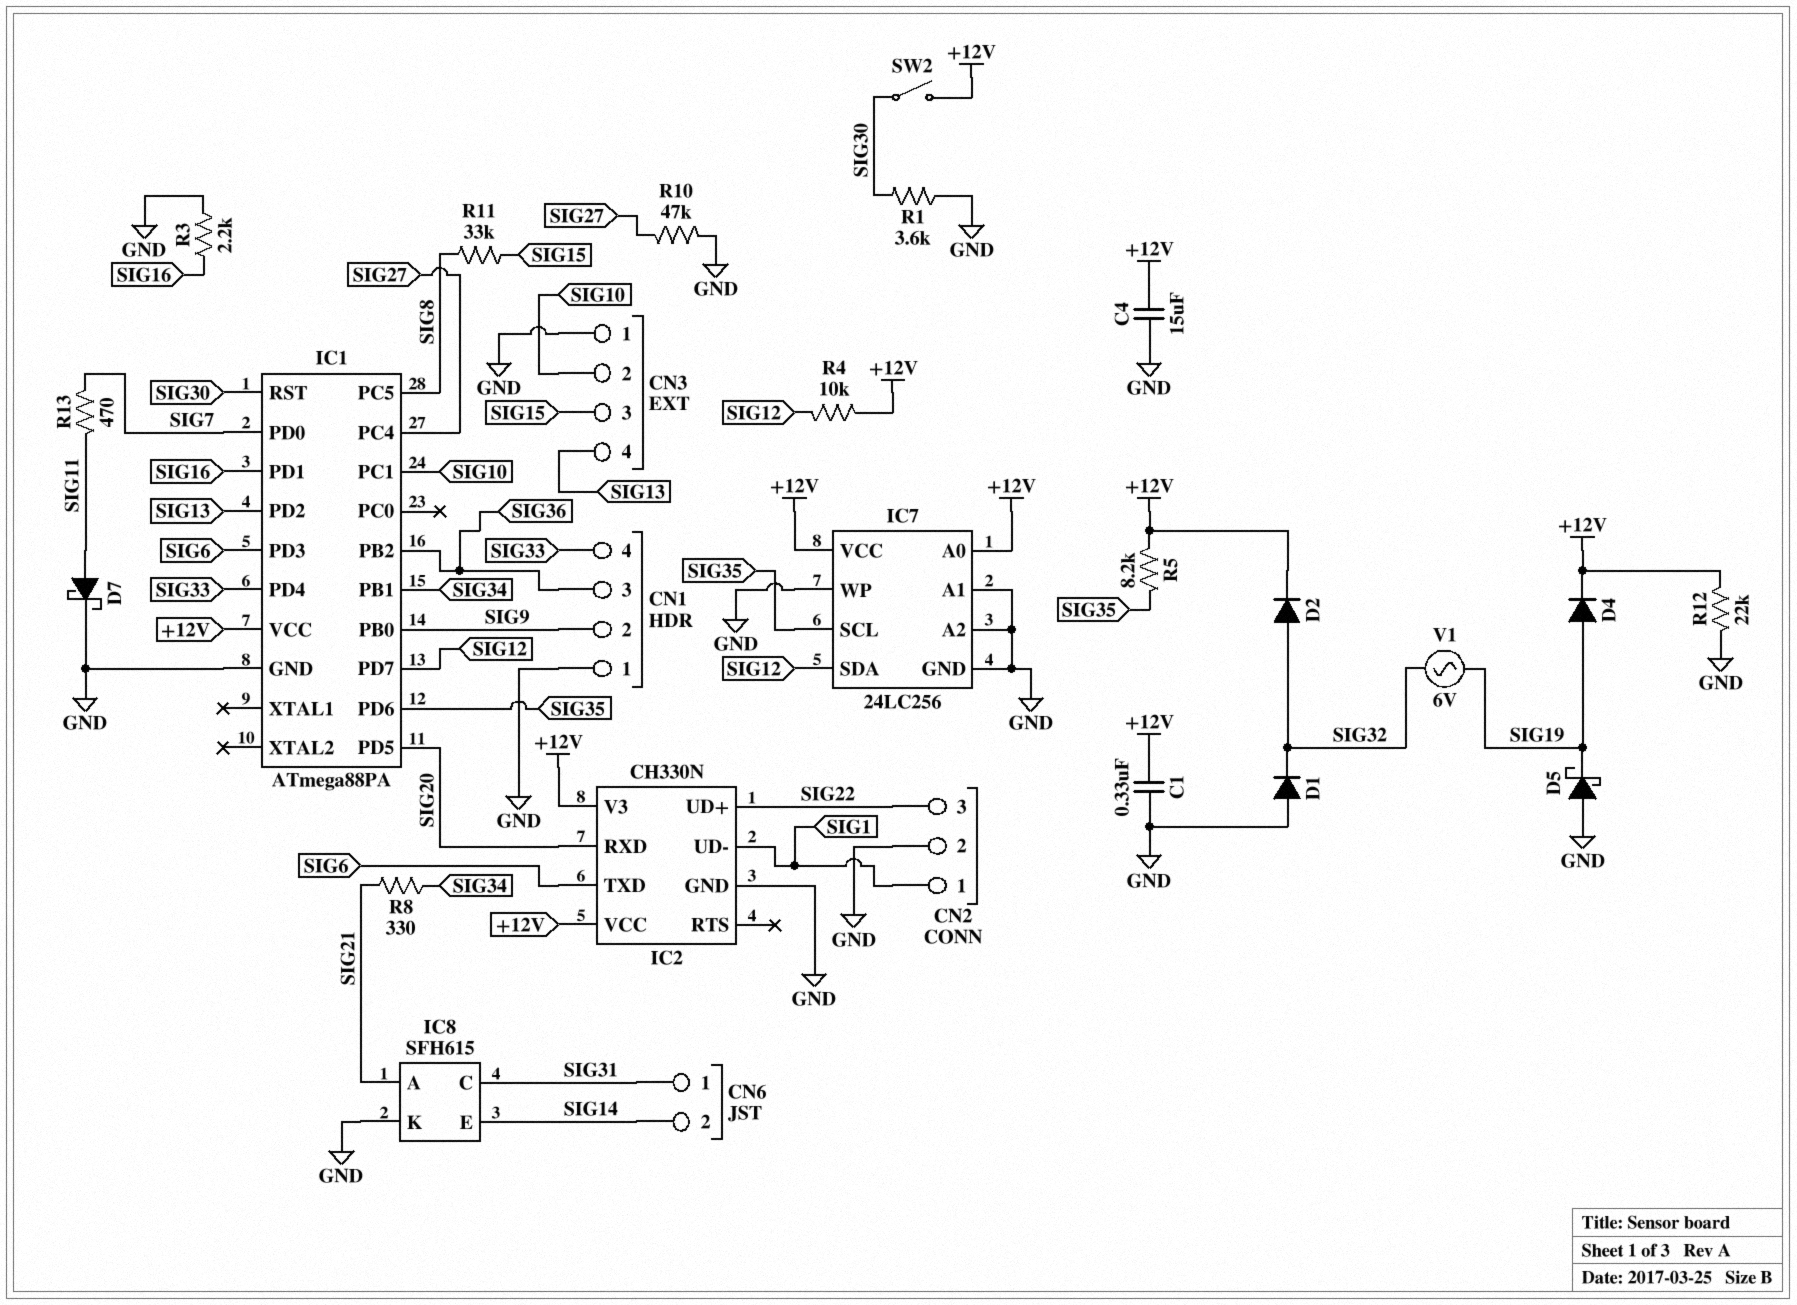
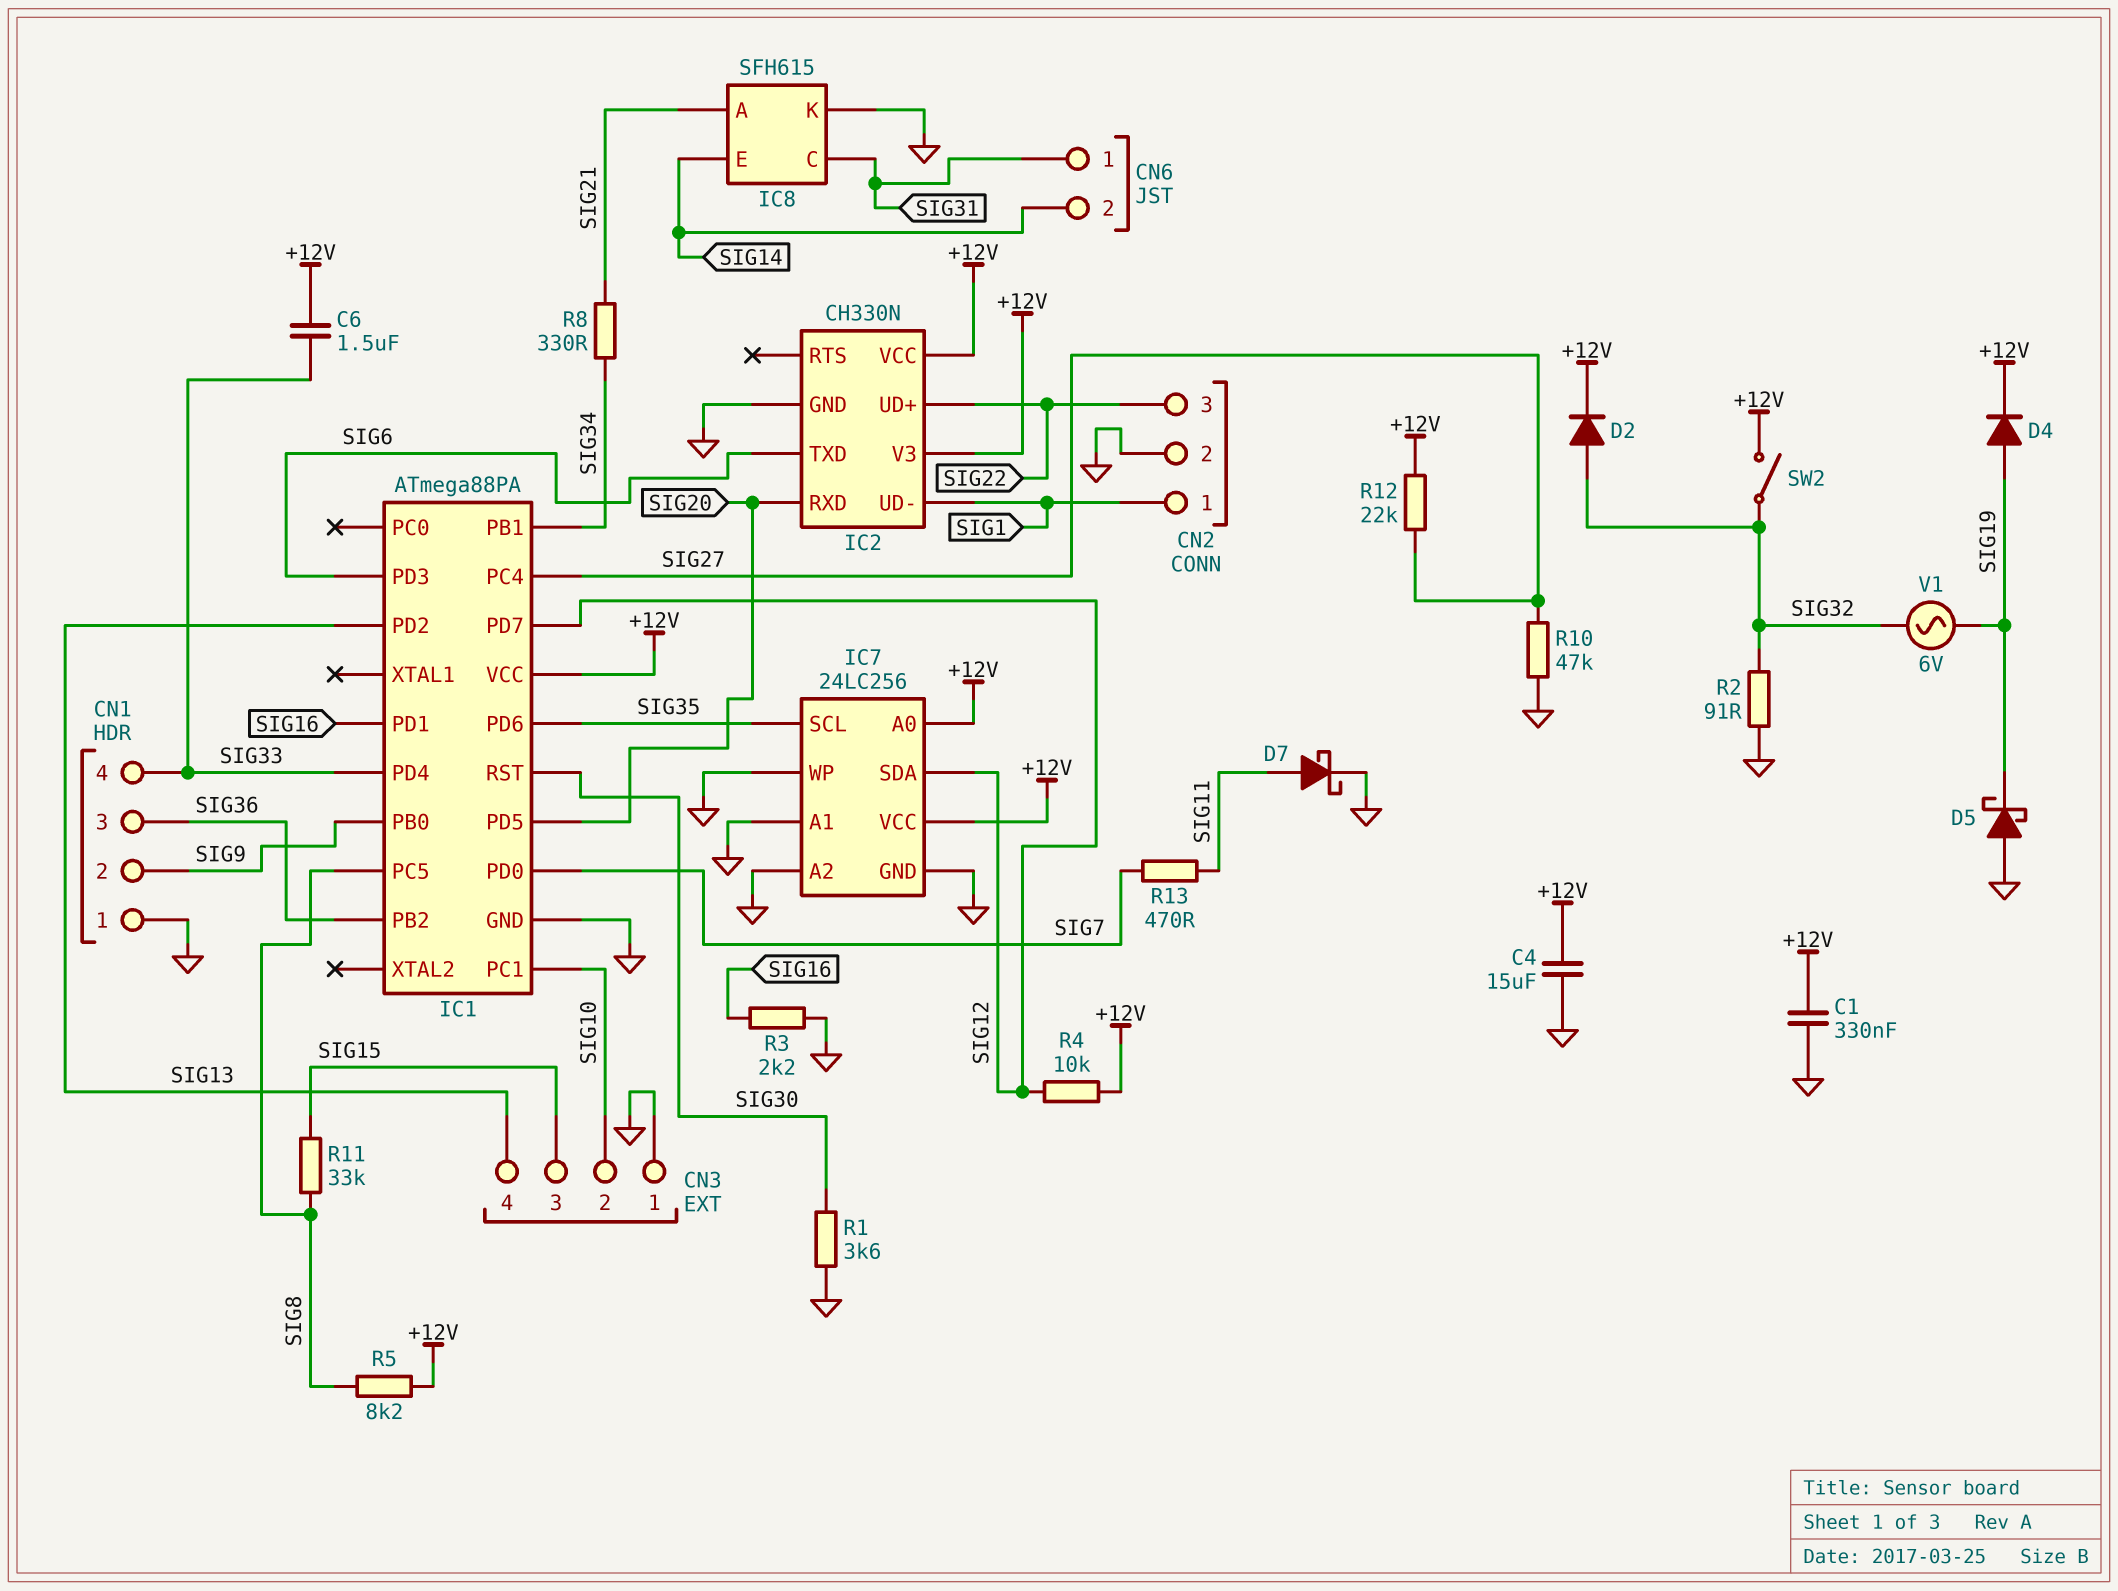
C6: none -> 1.5uF (+12V, SIG33)
D1: diode (A GND, K SIG32) -> none
R2: none -> 91 (GND, SIG32)
R5: 8.2k (+12V, SIG35) -> 8.2k (+12V, SIG8)
R12: 22k (+12V, GND) -> 22k (+12V, SIG27)
SW2: switch (+12V, SIG30) -> switch (+12V, SIG32)

